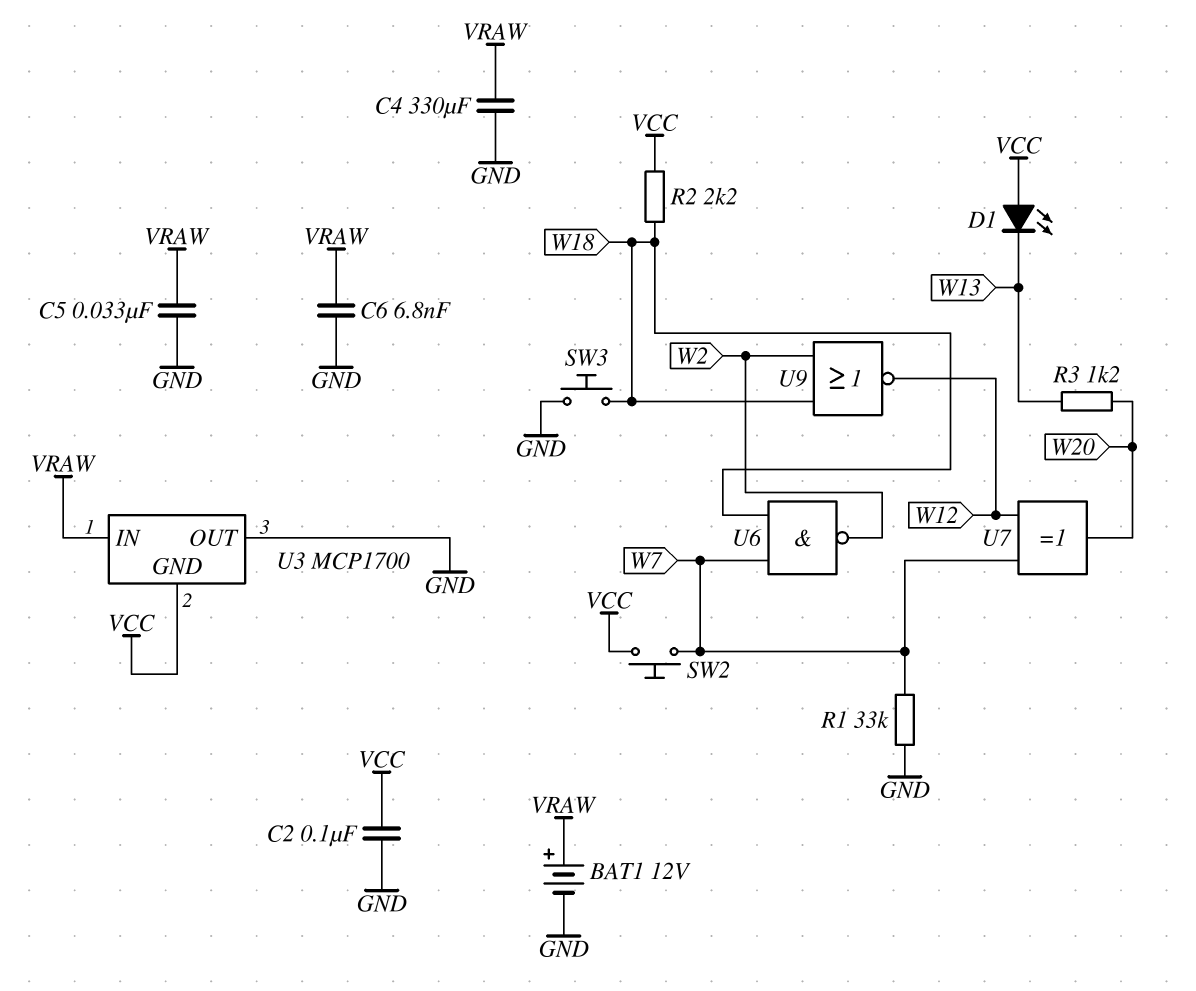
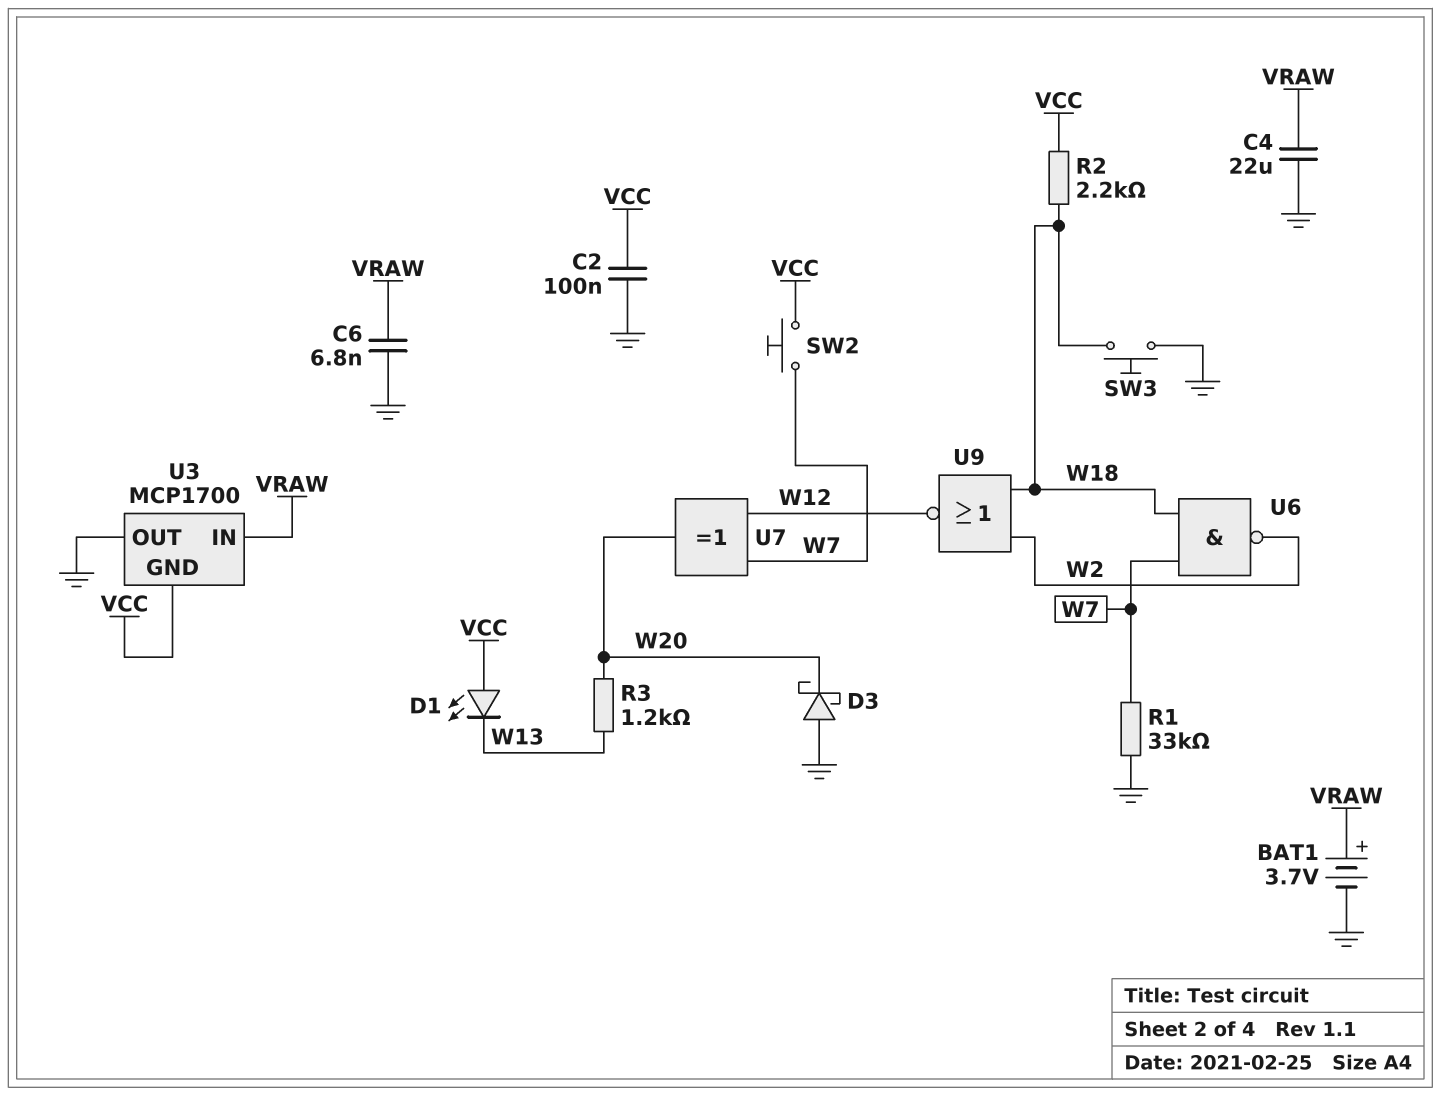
BAT1: 12V (plus VRAW, minus GND) -> 3.7V (plus VRAW, minus GND)
C4: 330uF (GND, VRAW) -> 22uF (GND, VRAW)
C5: 33nF (GND, VRAW) -> none
D3: none -> schottky (A GND, K W20)

